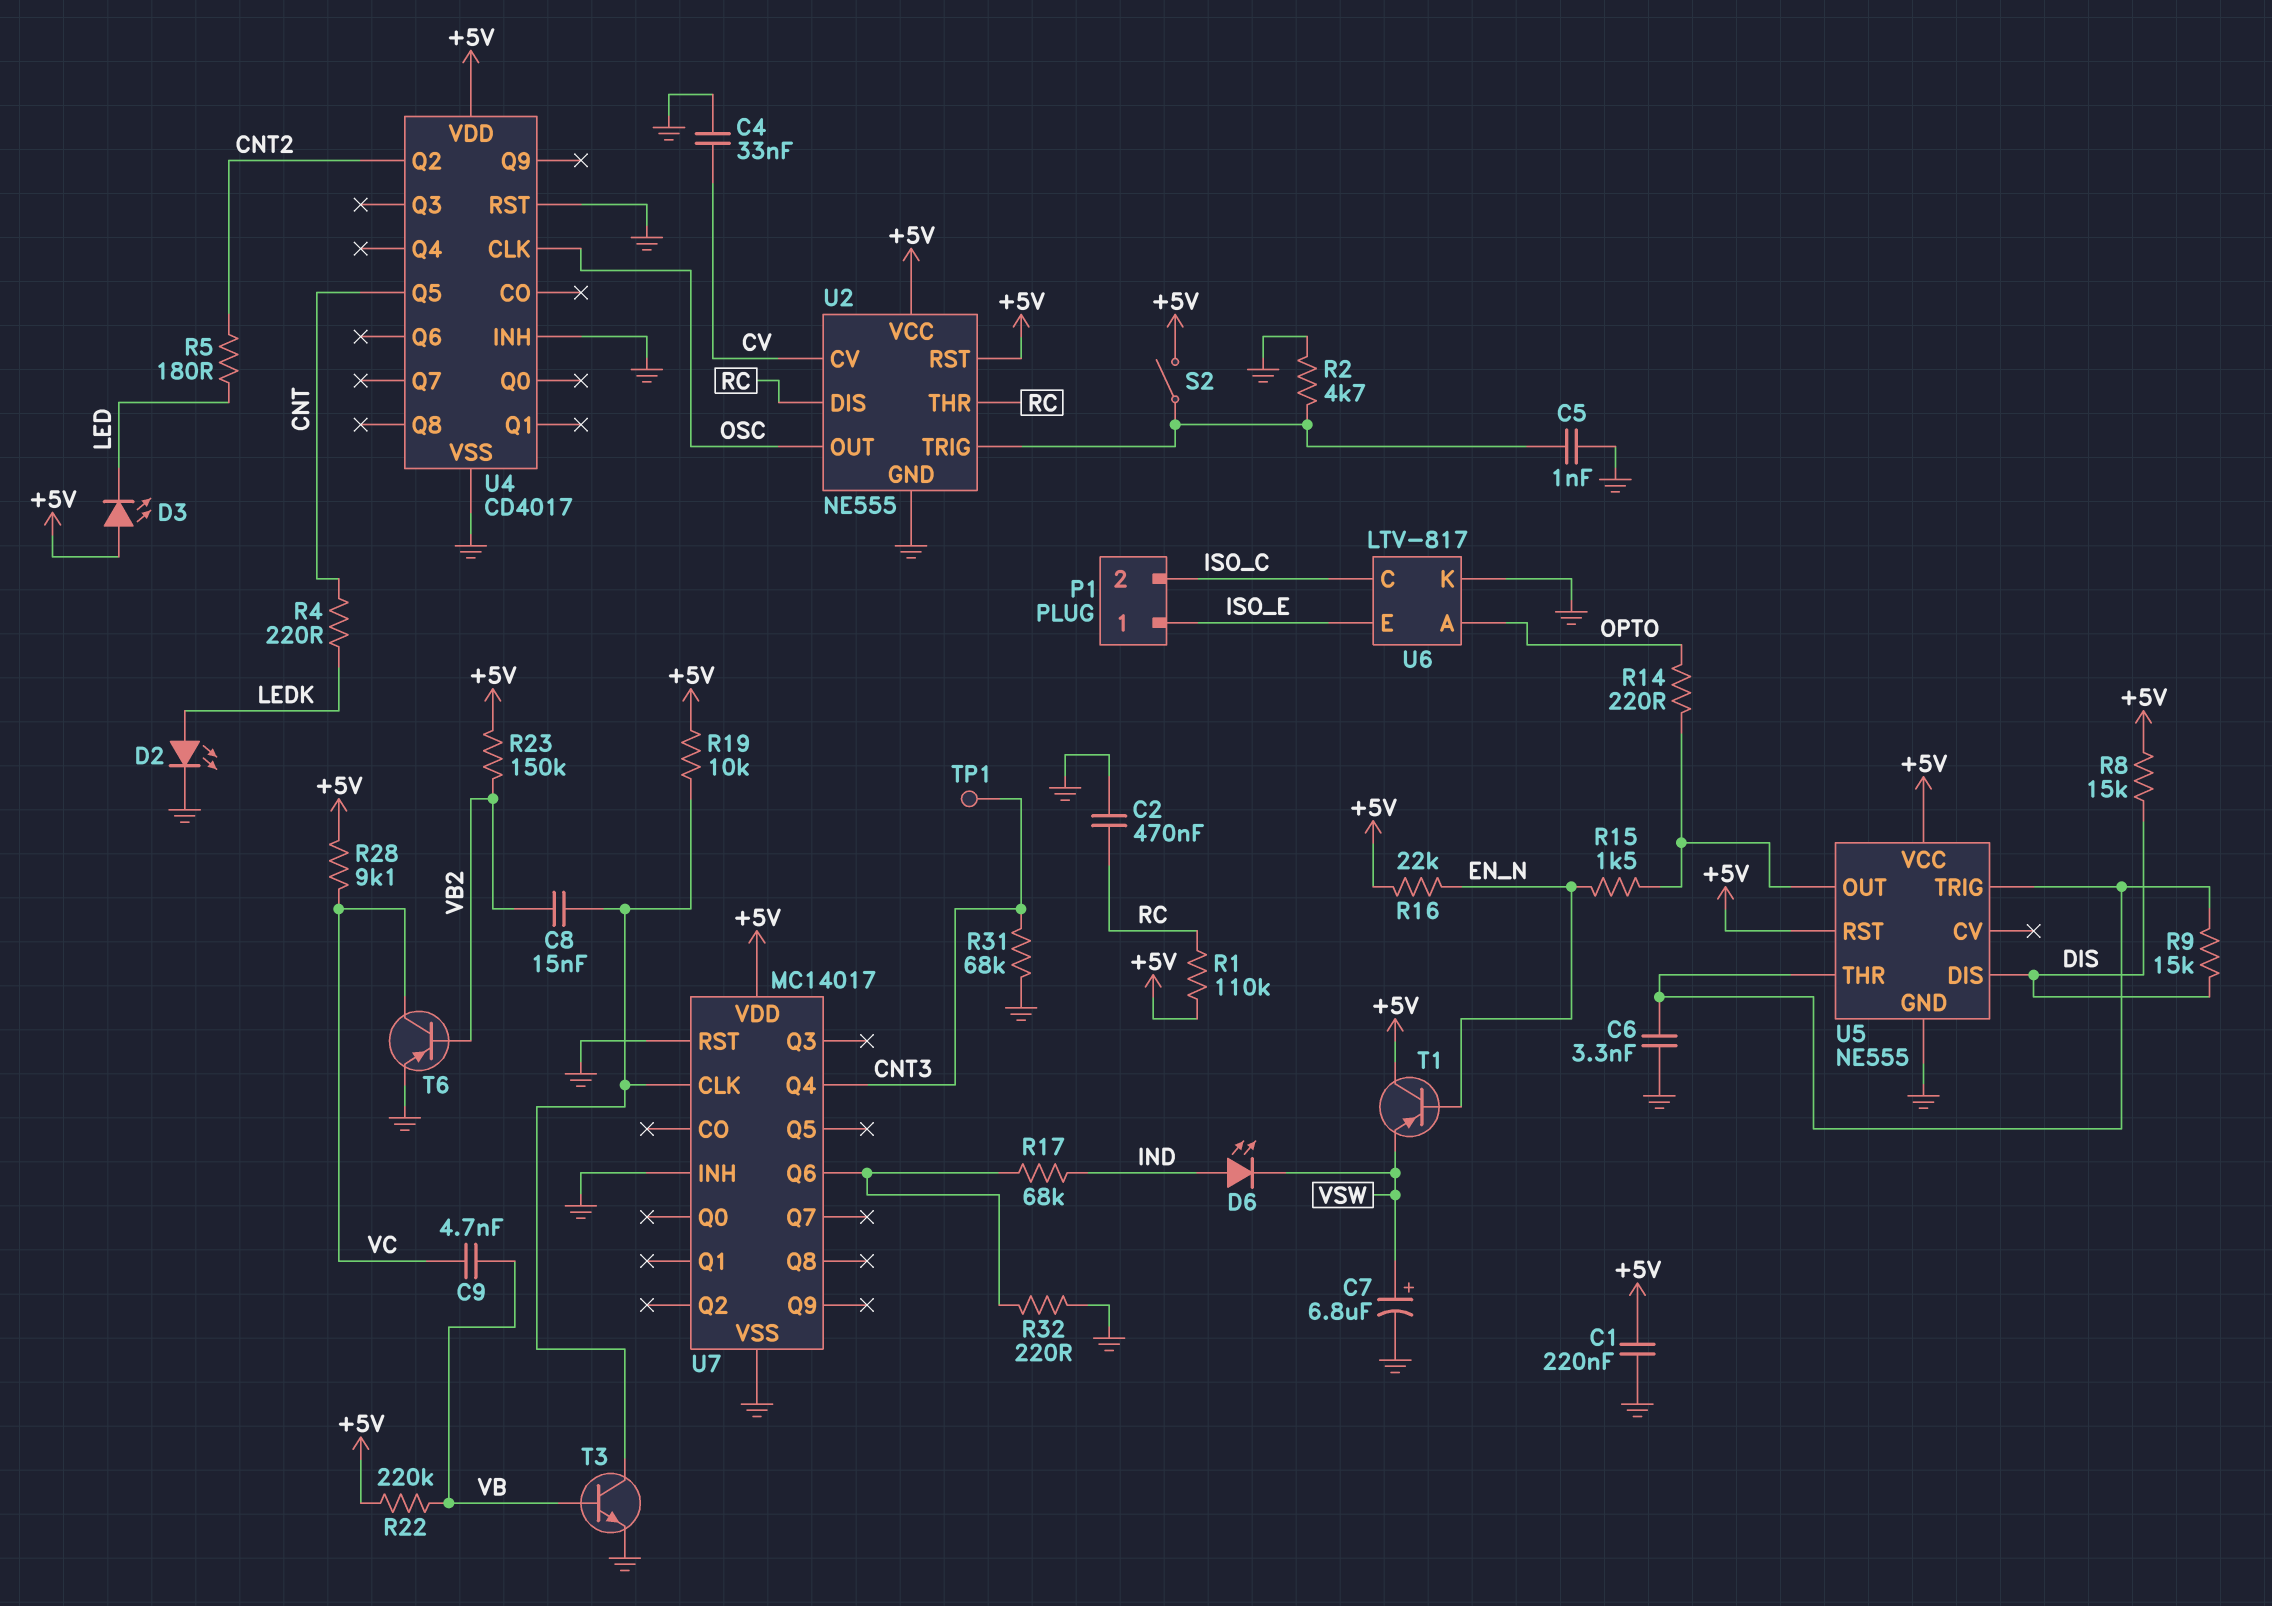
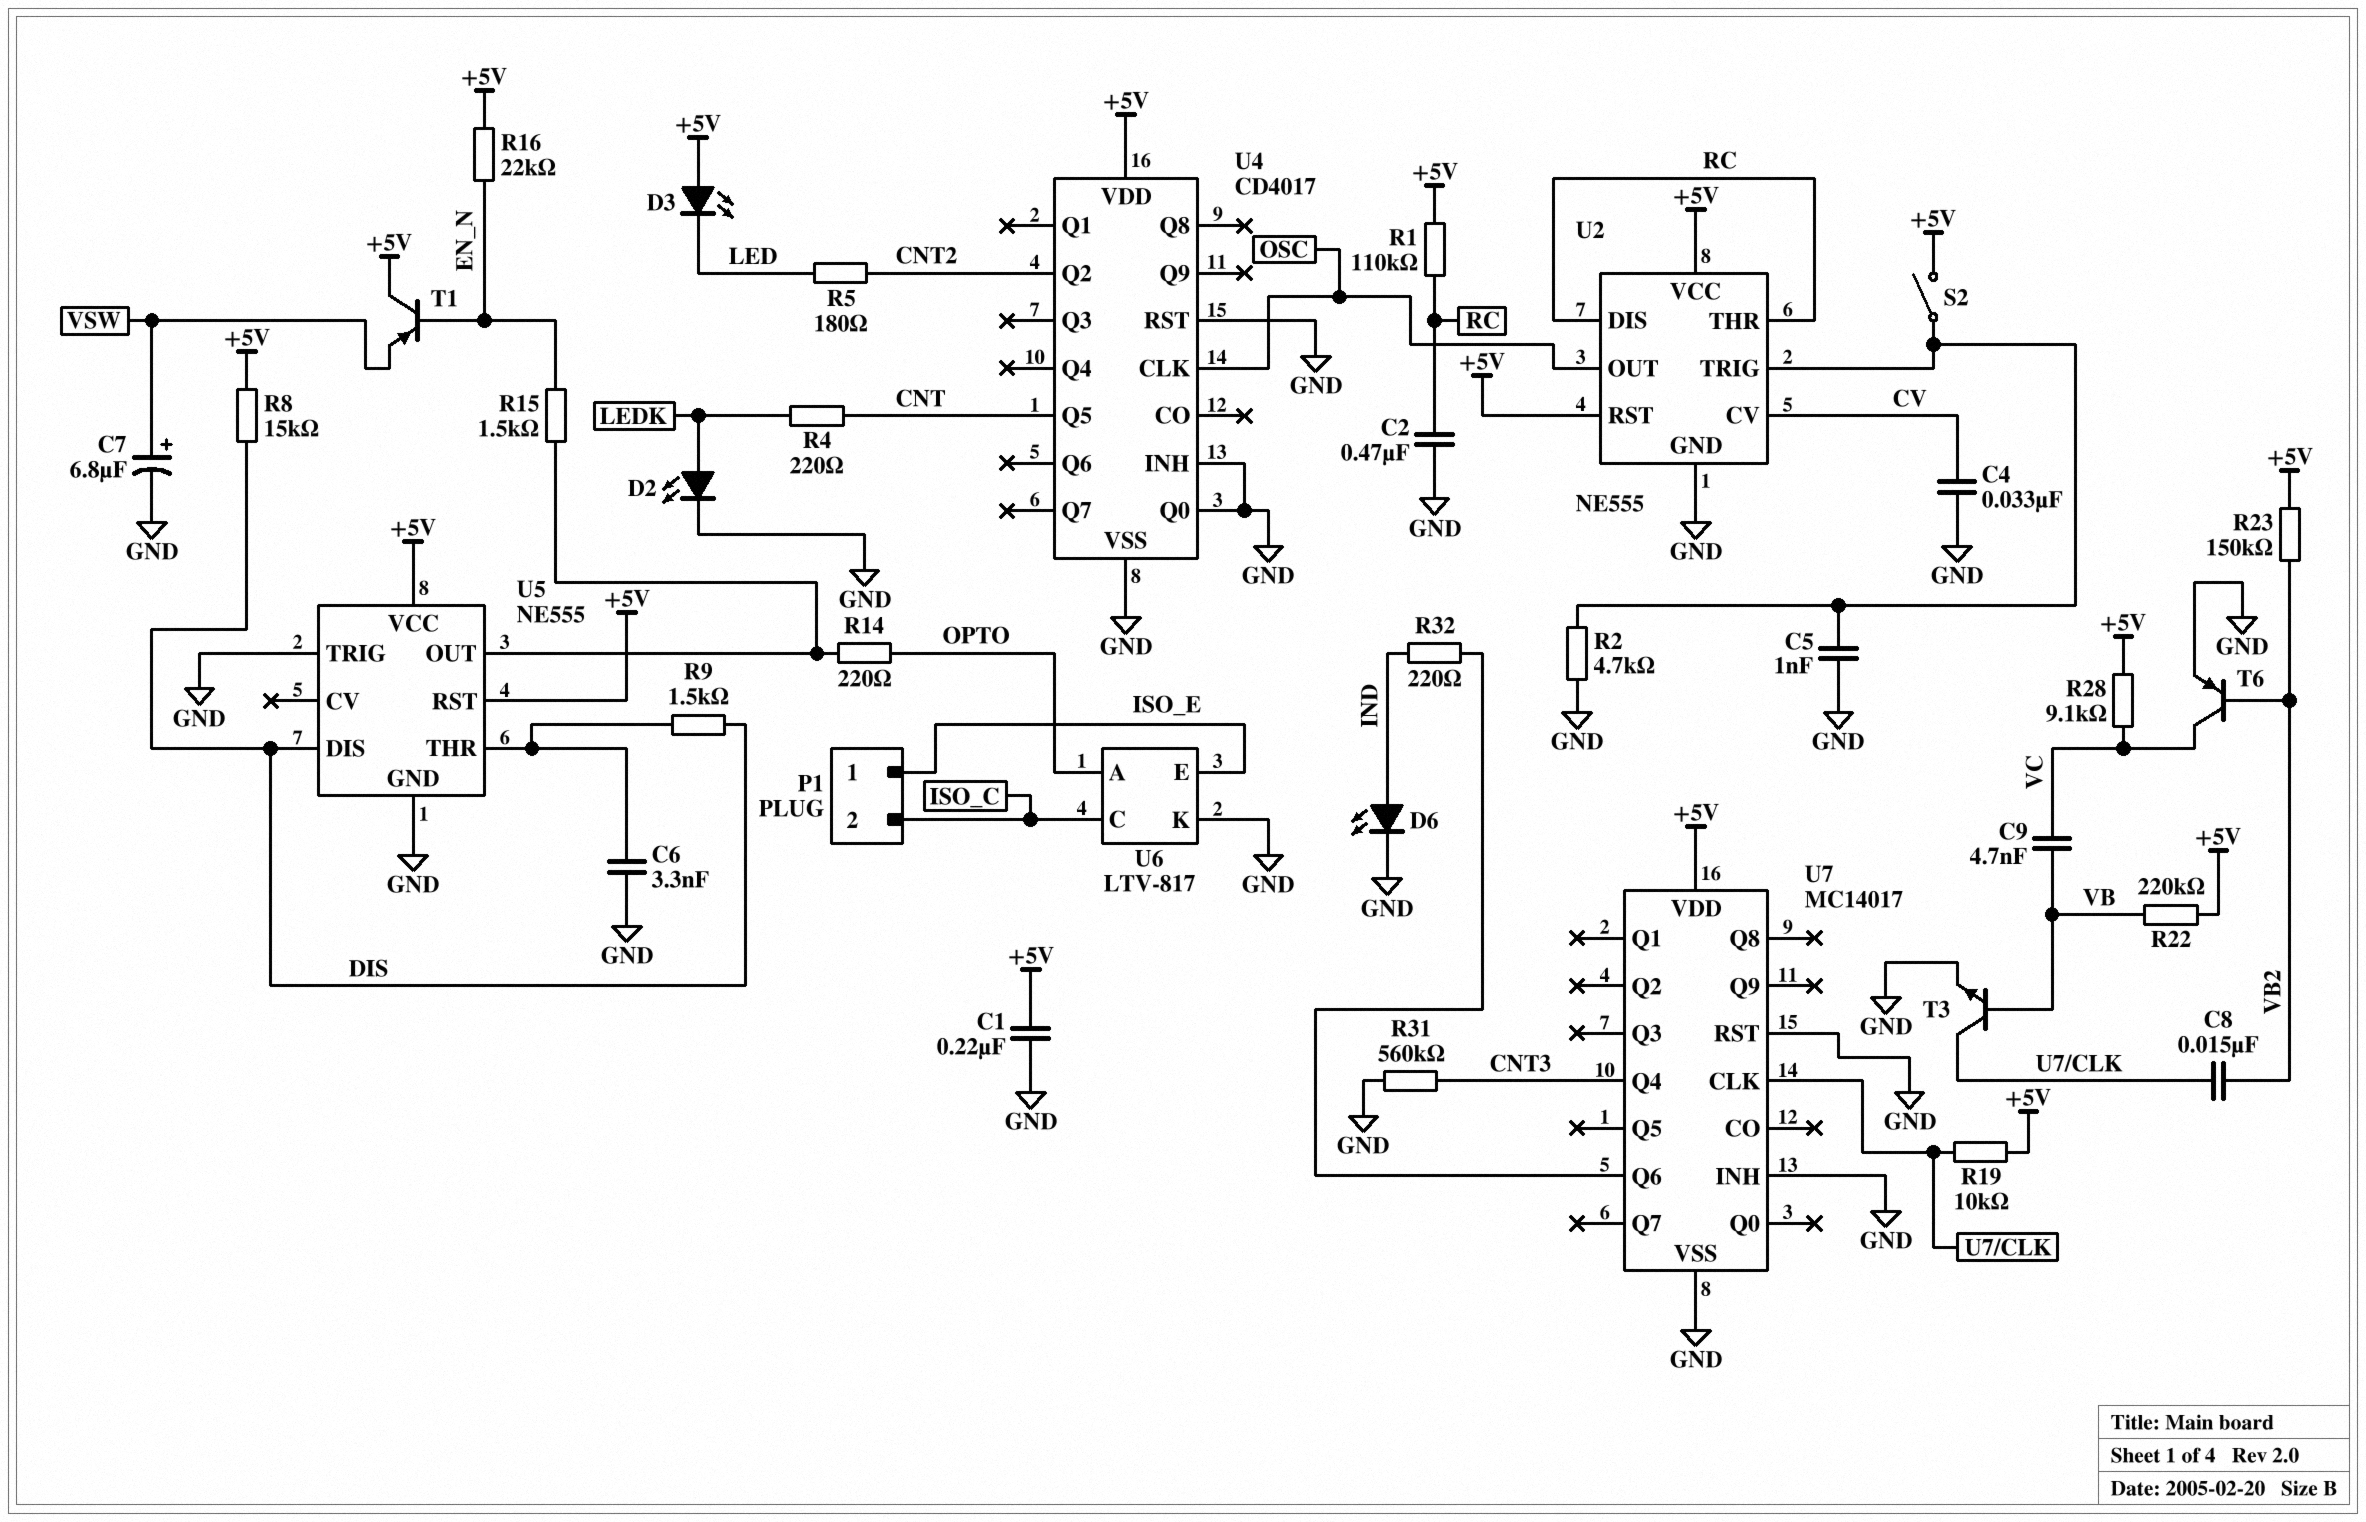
D6: LED (A IND, K VSW) -> LED (A IND, K GND)
R9: 15k (DIS, U5/THR) -> 1.5k (DIS, U5/THR)
R17: 68k (IND, U7/Q6) -> none
R31: 68k (CNT3, GND) -> 560k (CNT3, GND)
R32: 220 (GND, U7/Q6) -> 220 (IND, U7/Q6)
TP1: test point (CNT3) -> none
U4 pin Q0: none -> GND
U5 pin TRIG: U5/THR -> GND

